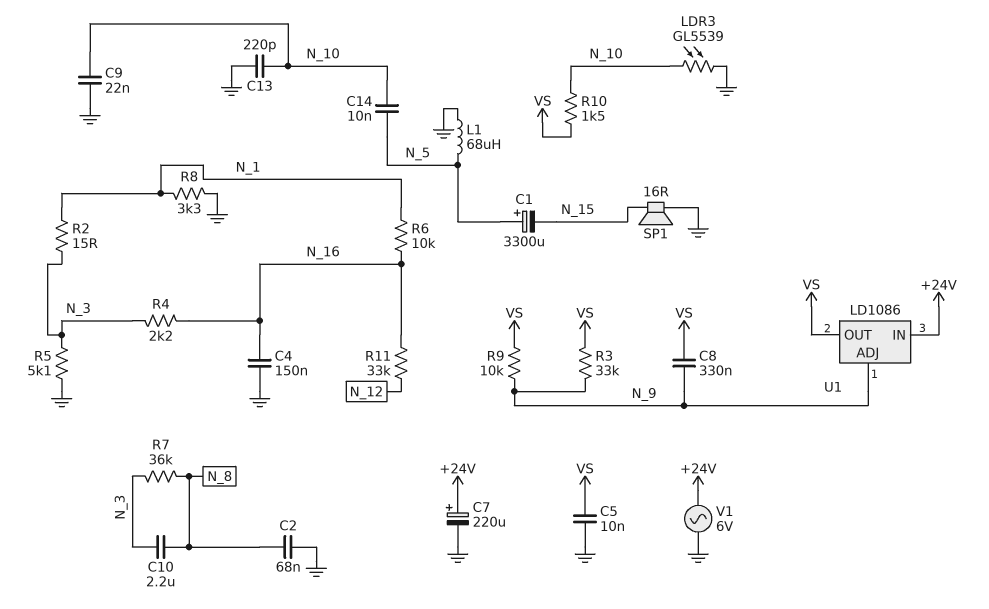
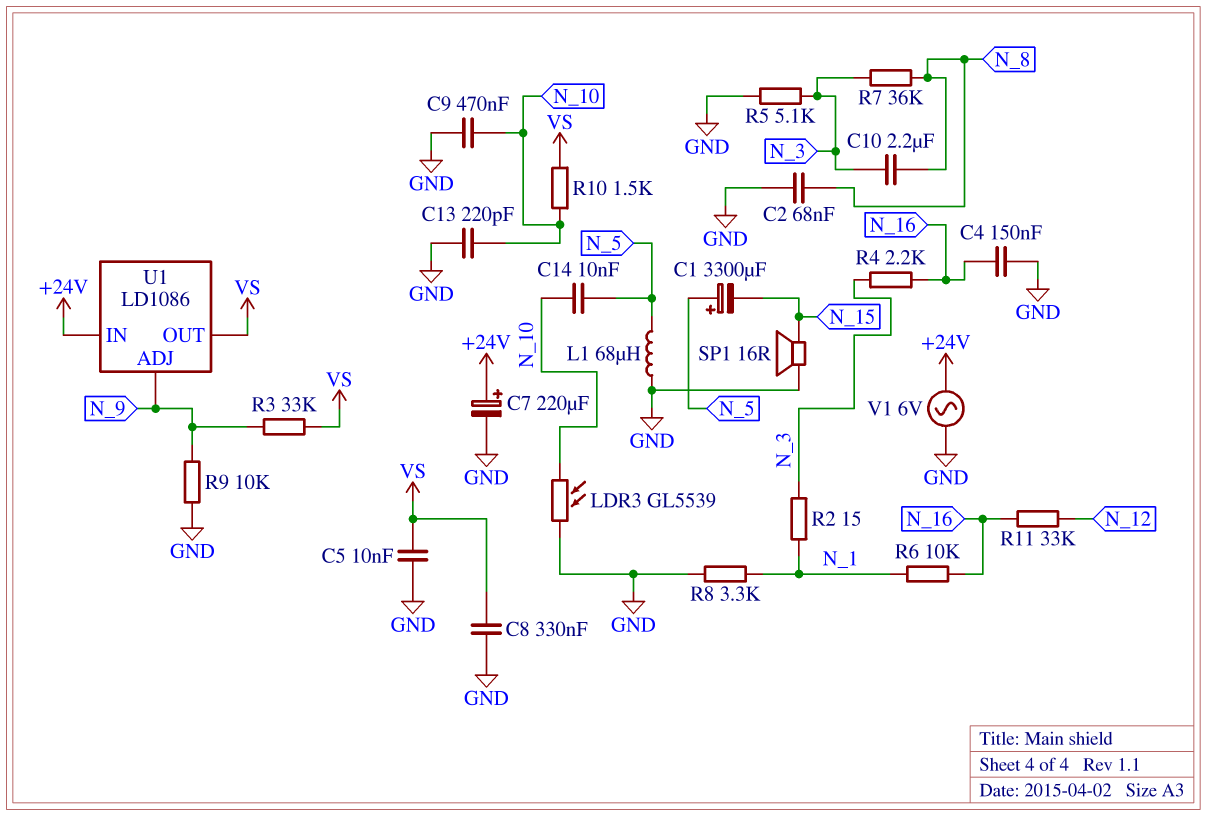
C8: 330nF (N_9, VS) -> 330nF (GND, VS)
C9: 22nF (GND, N_10) -> 470nF (GND, N_10)
R9: 10k (N_9, VS) -> 10k (GND, N_9)

